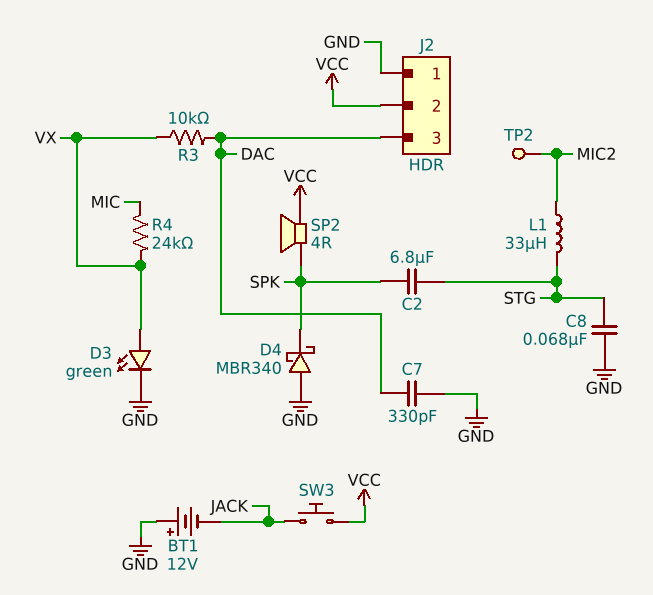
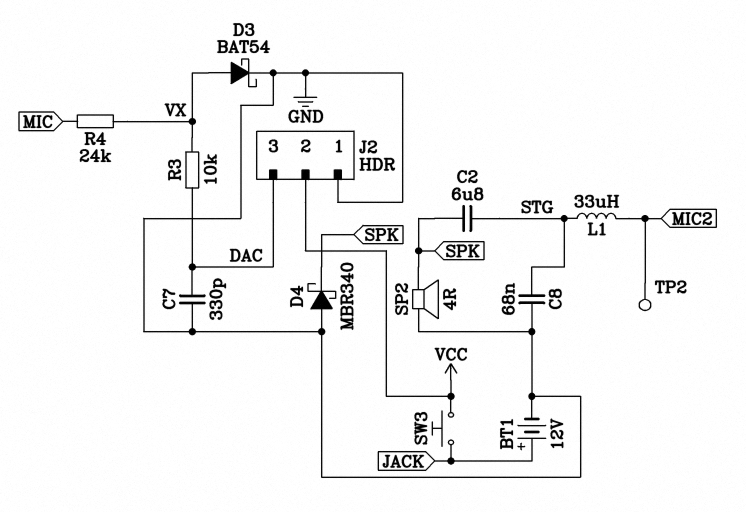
BT1: 12V (plus GND, minus JACK) -> 12V (plus JACK, minus GND)
D3: LED green (A VX, K GND) -> schottky BAT54 (A VX, K GND)
SP2: speaker 4R (SPK, VCC) -> speaker 4R (GND, SPK)

